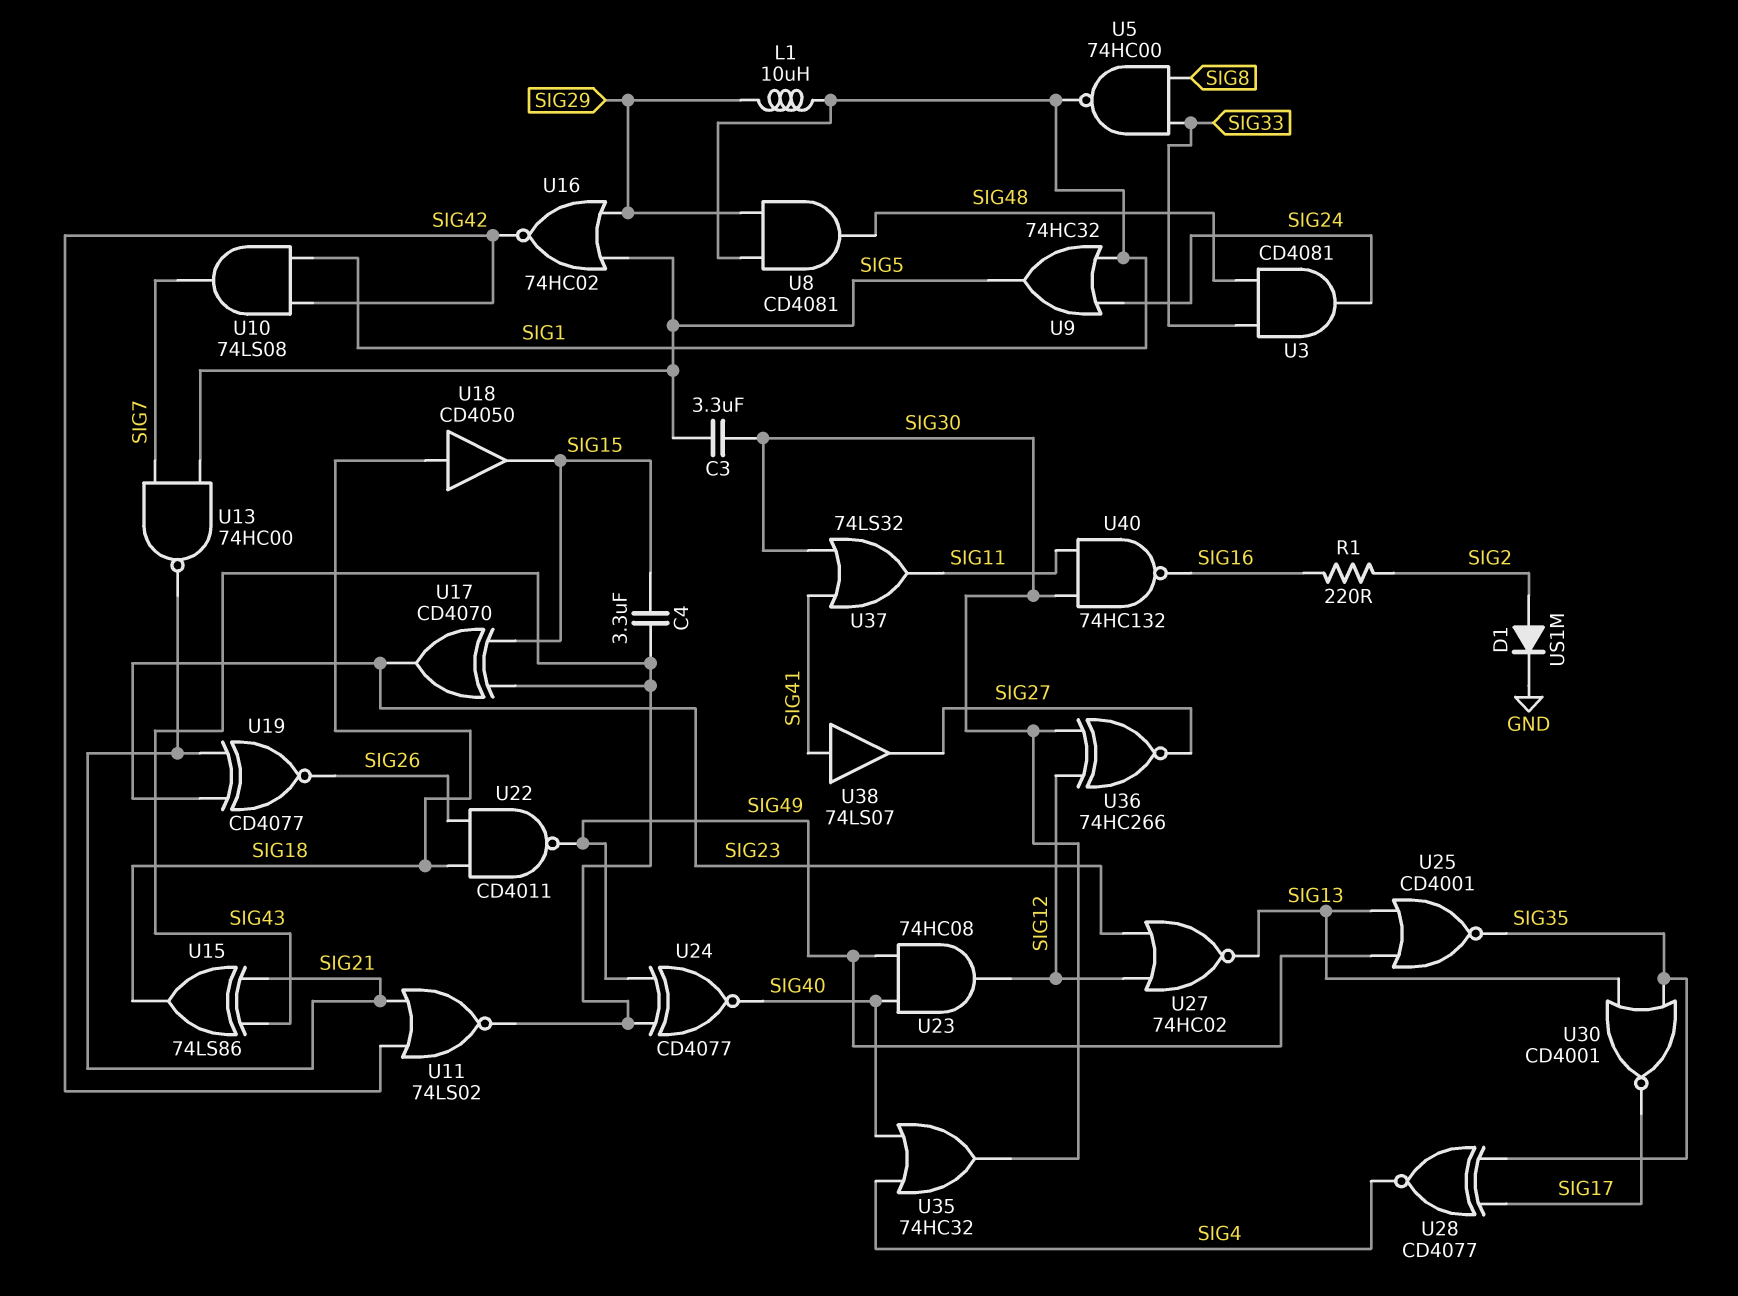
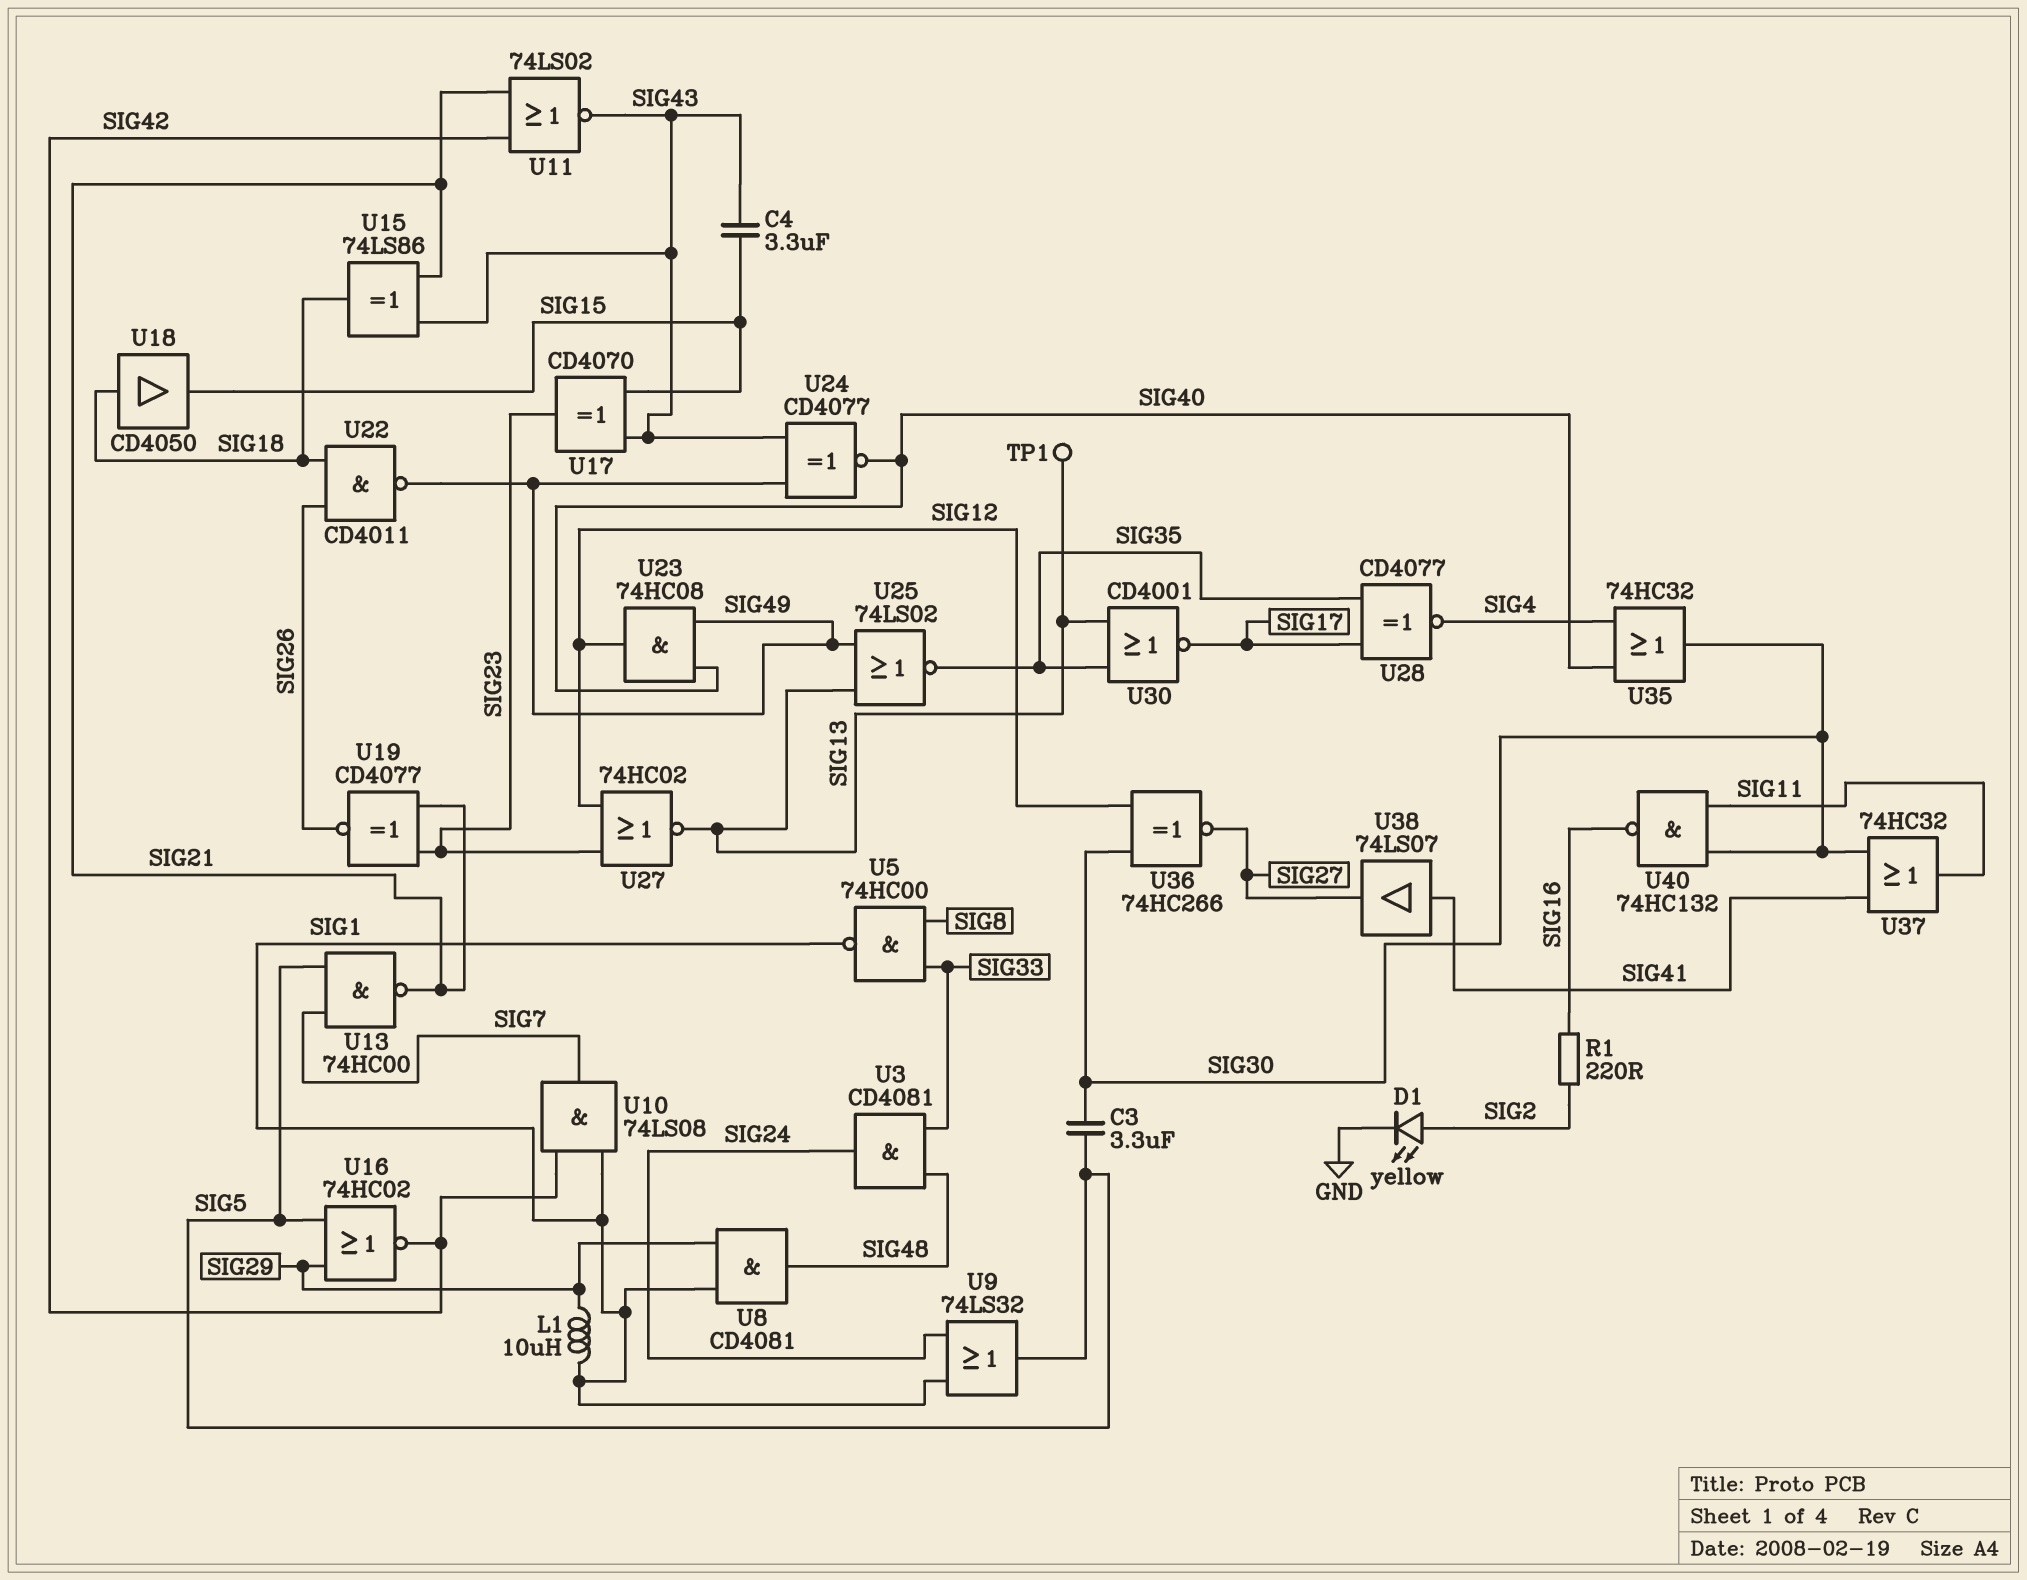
D1: diode US1M (A SIG2, K GND) -> LED yellow (A SIG2, K GND)
TP1: none -> test point (SIG13)
U9: OR 74HC32 (in SIG1, in SIG24, out SIG5) -> OR 74LS32 (in SIG1, in SIG24, out SIG5)
U25: NOR CD4001 (in SIG13, in SIG49, out SIG35) -> NOR 74LS02 (in SIG13, in SIG49, out SIG35)
U37: OR 74LS32 (in SIG30, in SIG41, out SIG11) -> OR 74HC32 (in SIG30, in SIG41, out SIG11)

